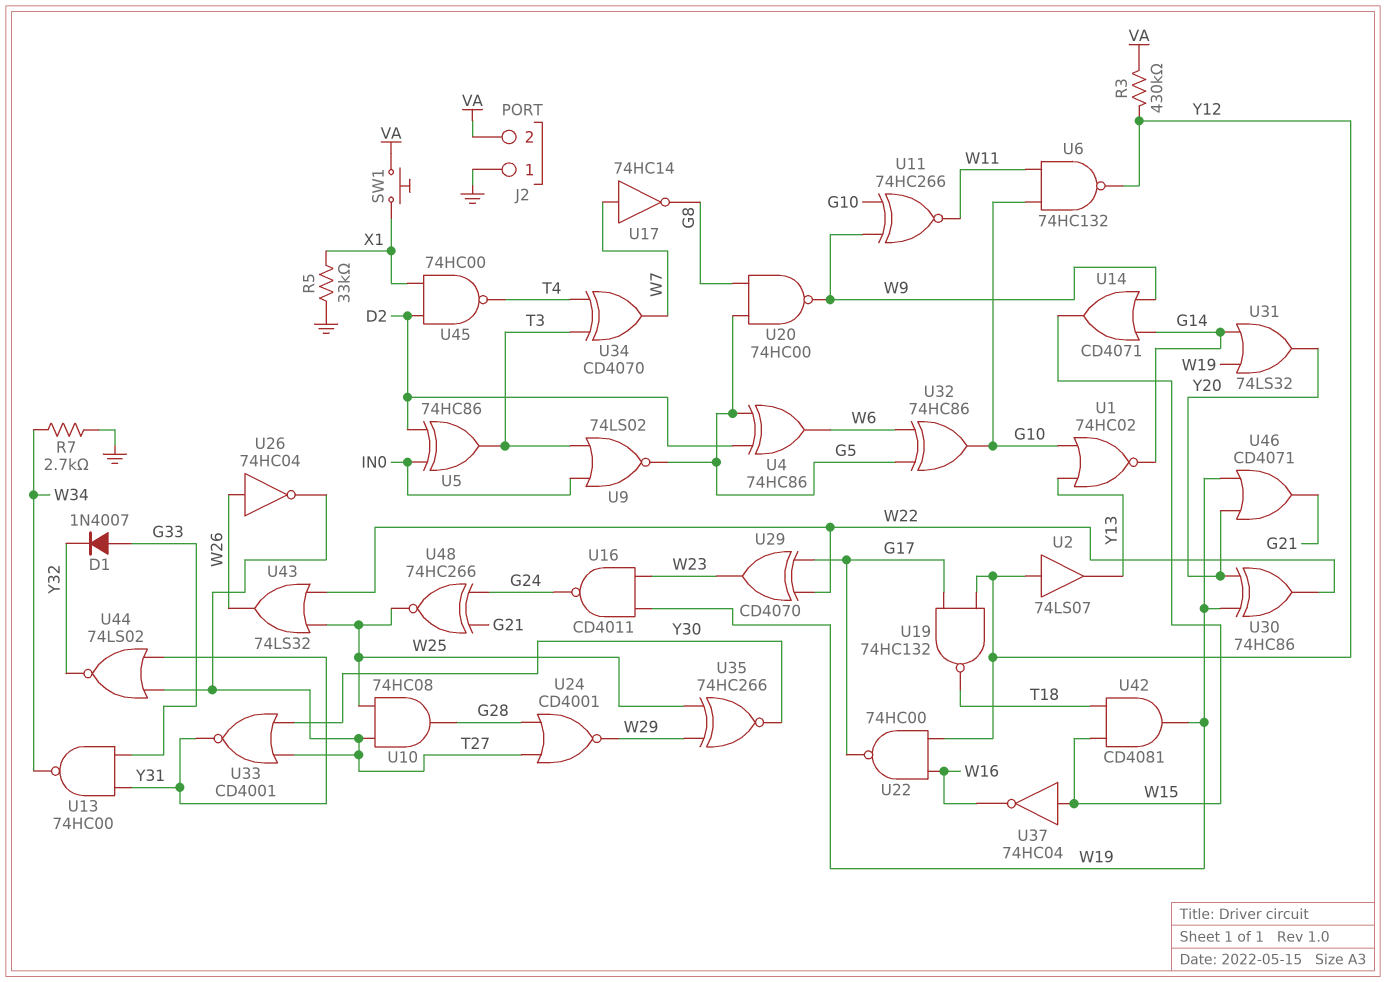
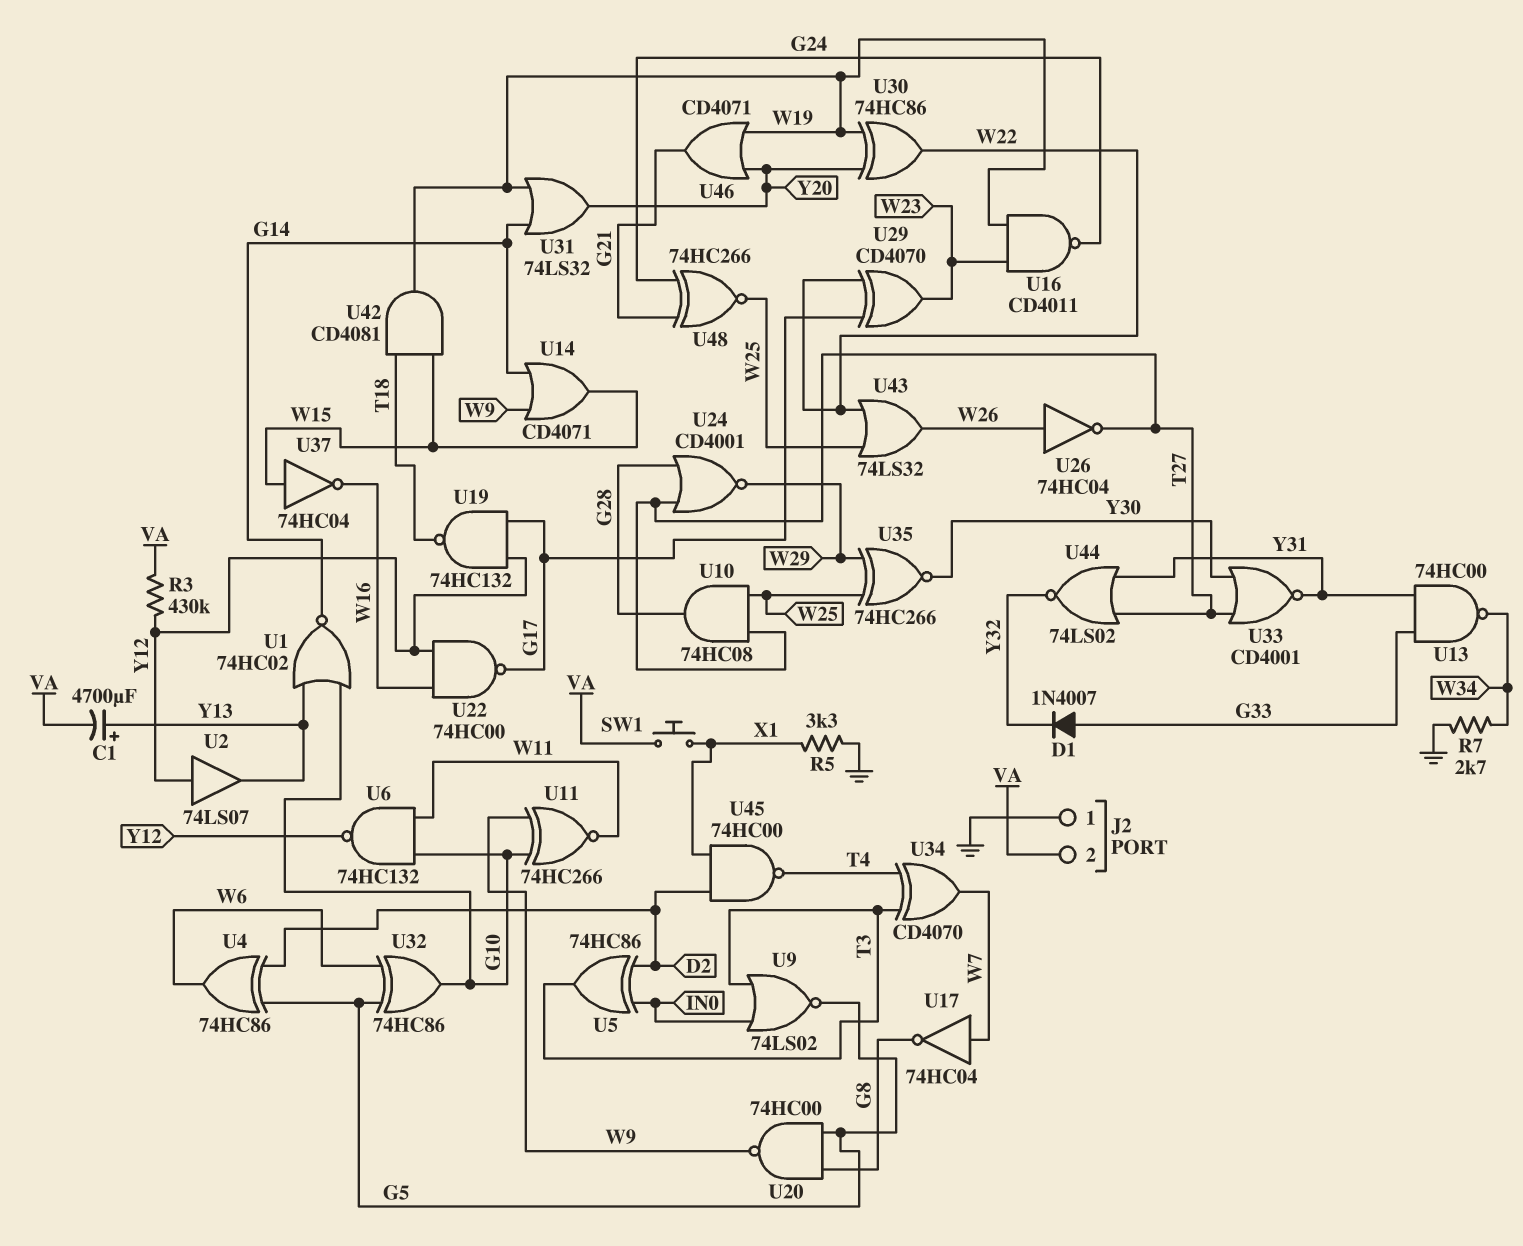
C1: none -> 4700uF (plus Y13, minus VA)
R5: 33k (GND, X1) -> 3.3k (GND, X1)
U17: NOT 74HC14 (in W7, out G8) -> NOT 74HC04 (in W7, out G8)

